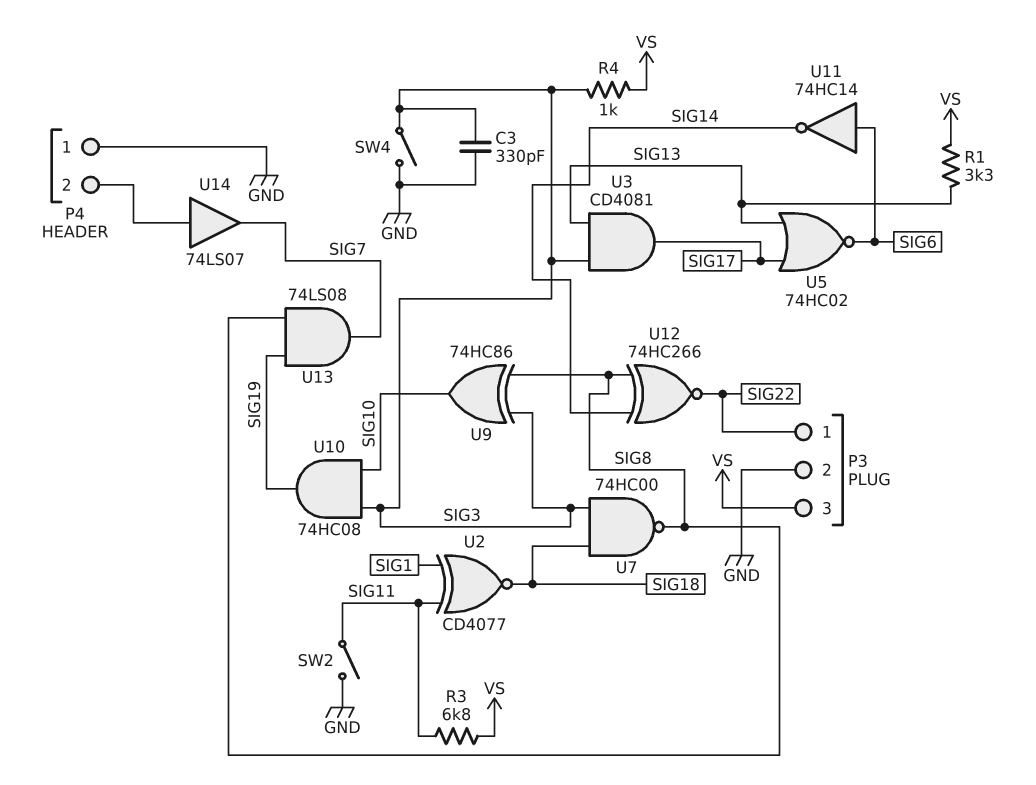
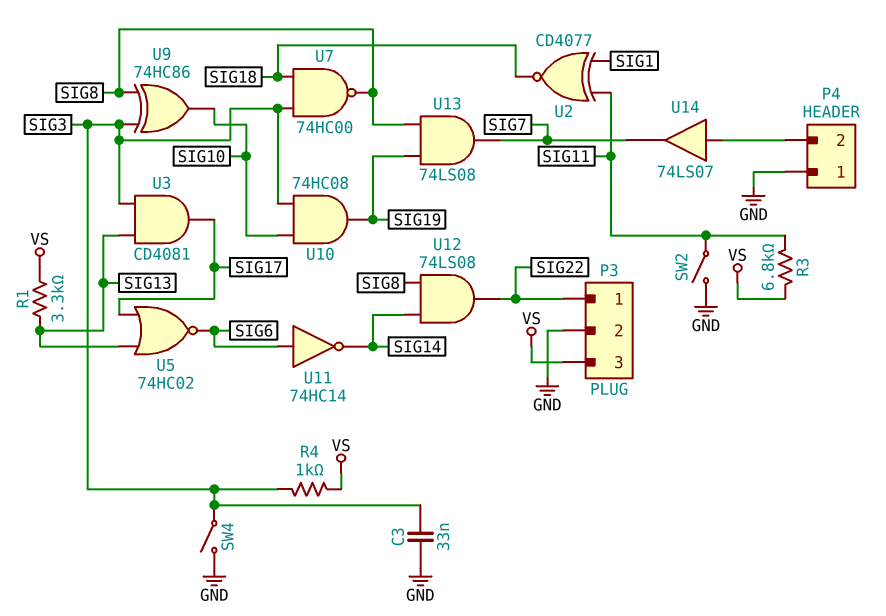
C3: 330pF (GND, SIG3) -> 33nF (GND, SIG3)
U12: XNOR 74HC266 (in SIG8, in SIG14, out SIG22) -> AND 74LS08 (in SIG8, in SIG14, out SIG22)

